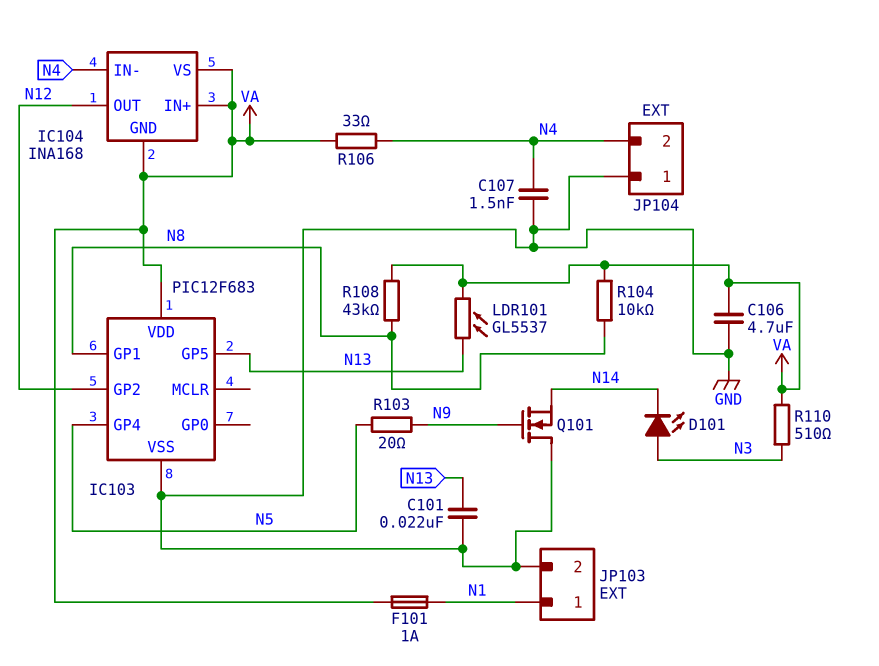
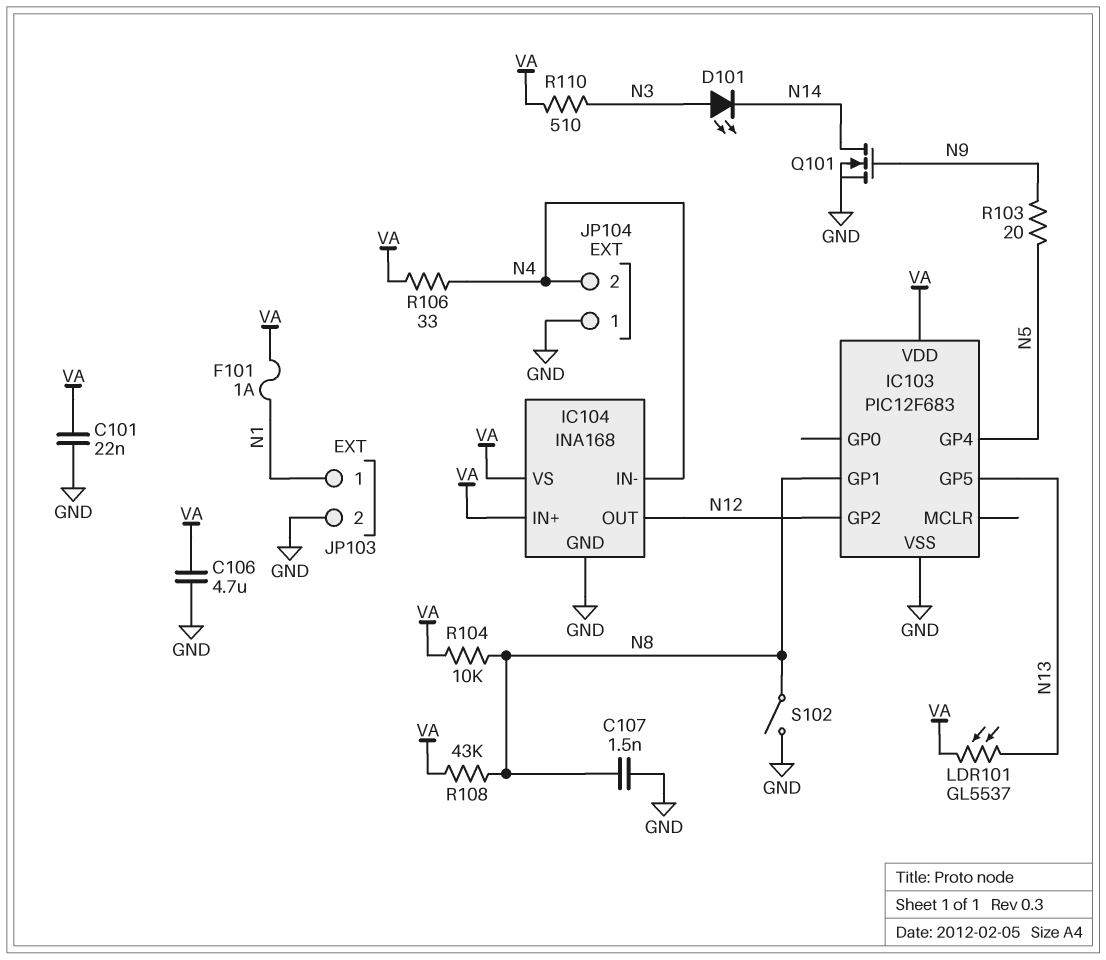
C101: 22nF (GND, N13) -> 22nF (GND, VA)
C107: 1.5nF (GND, N4) -> 1.5nF (GND, N8)
IC104 pin GND: VA -> GND
Q101: NMOS (G N9, D GND, S N14) -> NMOS (G N9, D N14, S GND)
S102: none -> switch (GND, N8)

